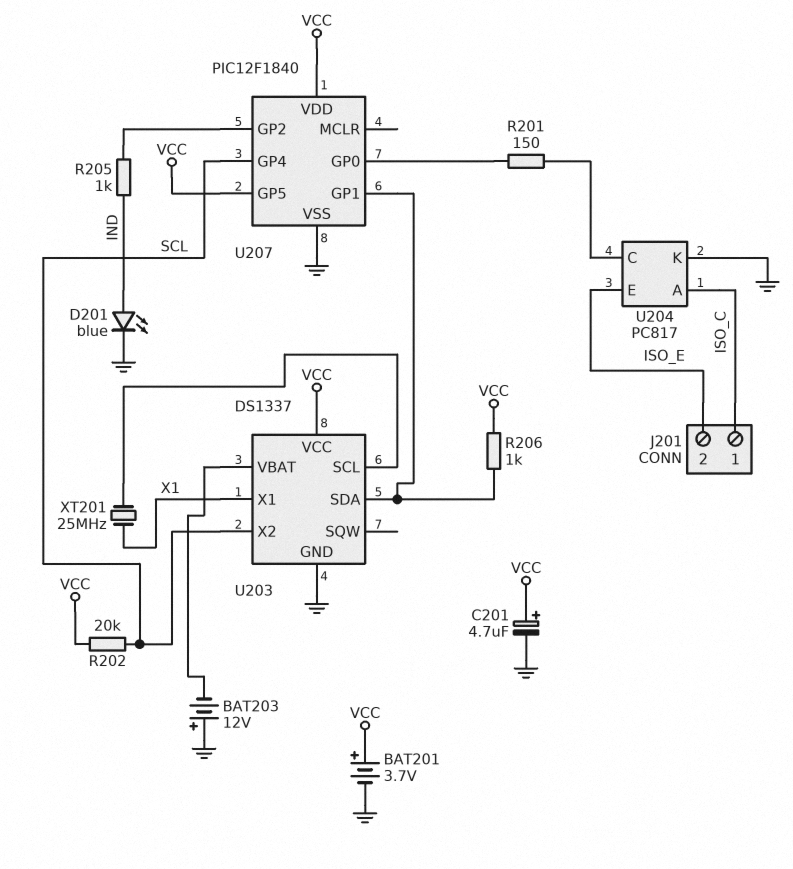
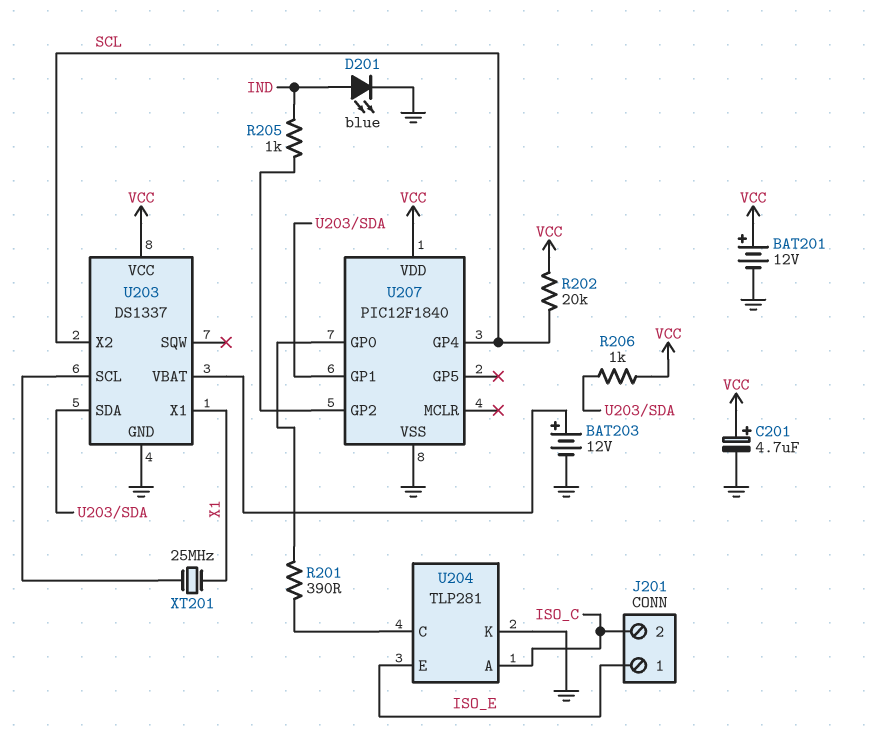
BAT201: 3.7V (plus VCC, minus GND) -> 12V (plus VCC, minus GND)
BAT203: 12V (plus GND, minus U203/VBAT) -> 12V (plus U203/VBAT, minus GND)
J201 pin 1: ISO_C -> ISO_E
J201 pin 2: ISO_E -> ISO_C
R201: 150 (U204/C, U207/GP0) -> 390 (U204/C, U207/GP0)
U204: PC817 -> TLP281
U207 pin GP5: VCC -> none

